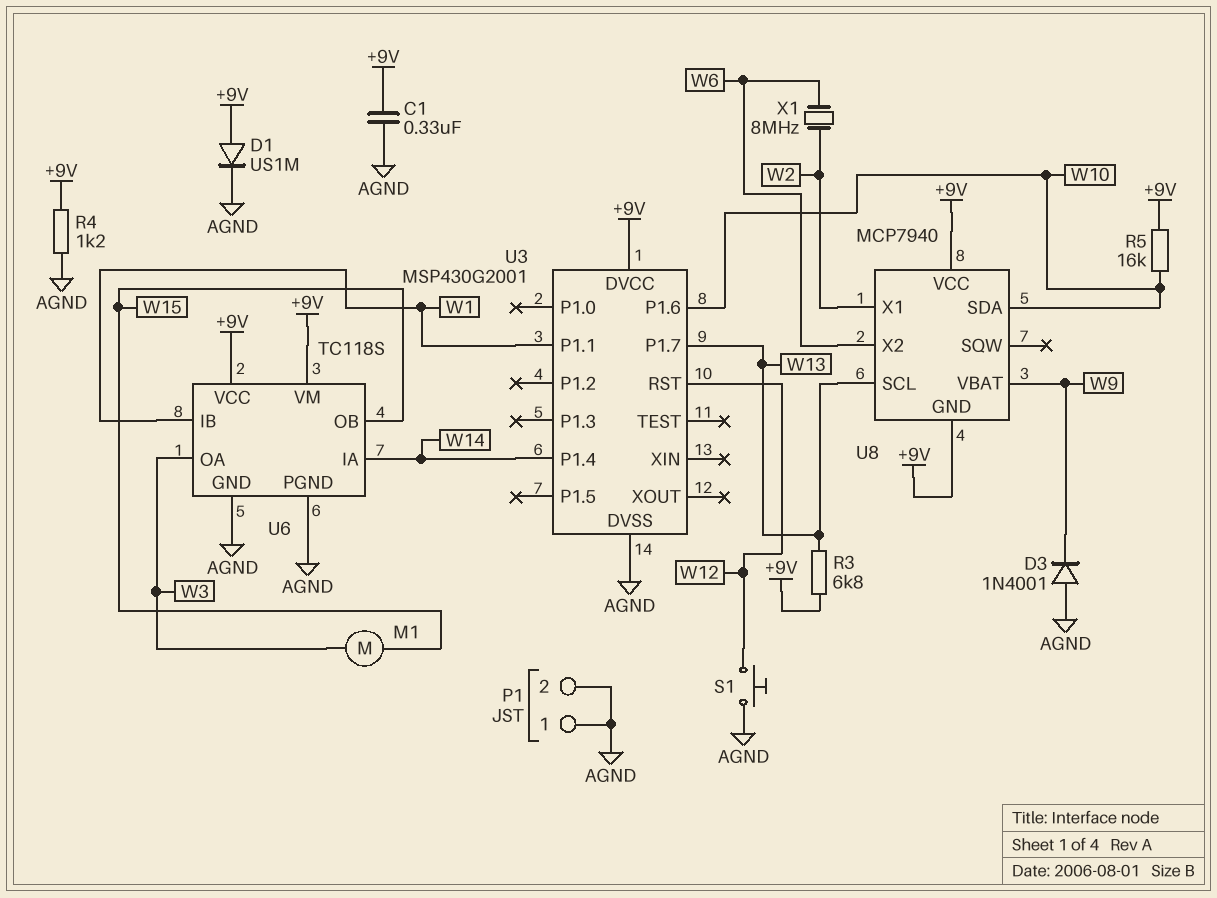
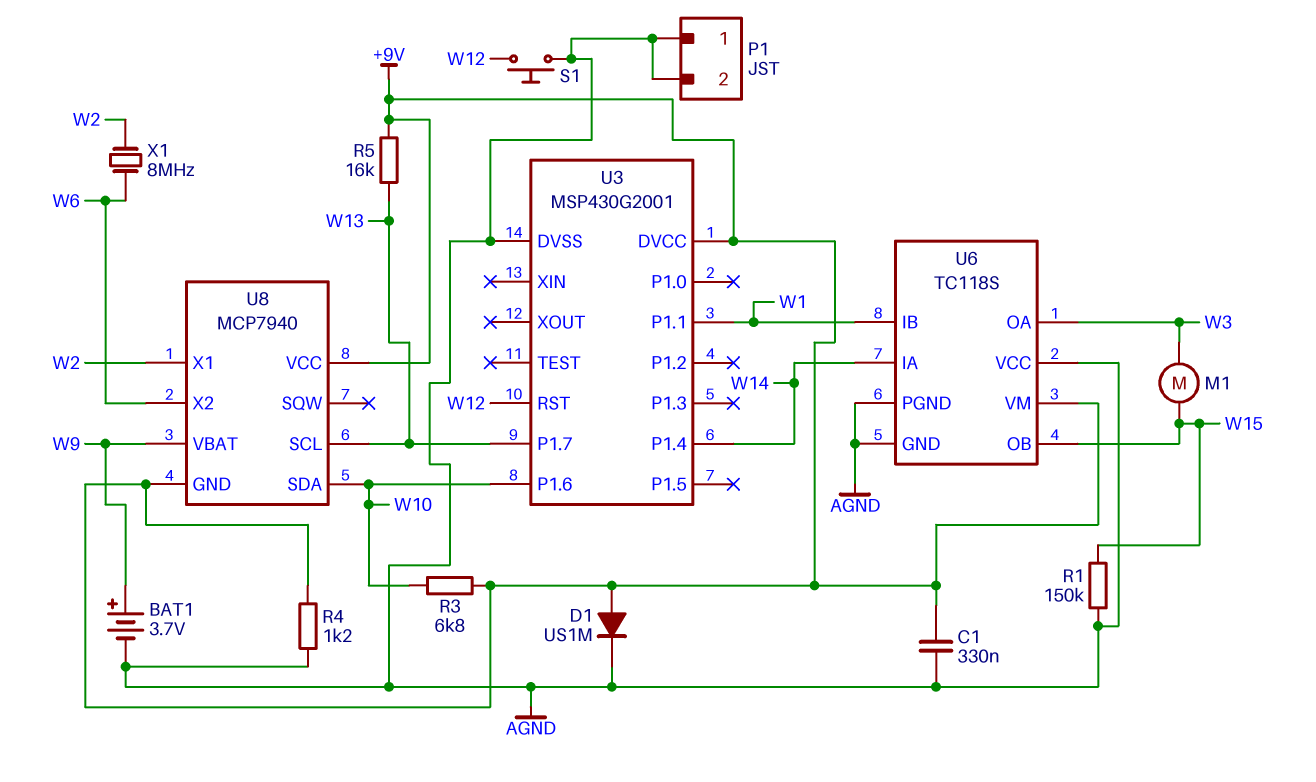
BAT1: none -> 3.7V (plus W9, minus AGND)
D3: diode 1N4001 (A AGND, K W9) -> none
R1: none -> 150k (AGND, W15)
R3: 6.8k (+9V, W13) -> 6.8k (+9V, W10)
R5: 16k (+9V, W10) -> 16k (+9V, W13)
U6 pin VCC: +9V -> AGND

